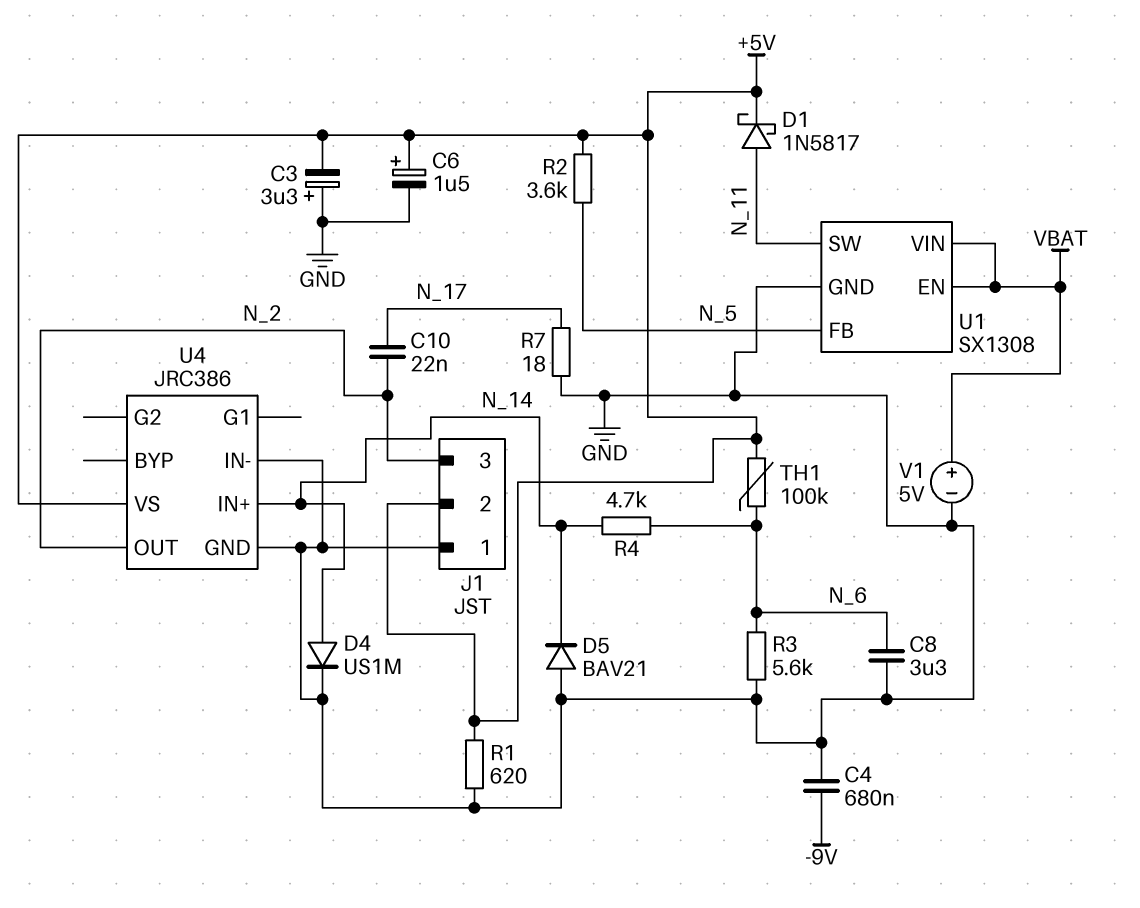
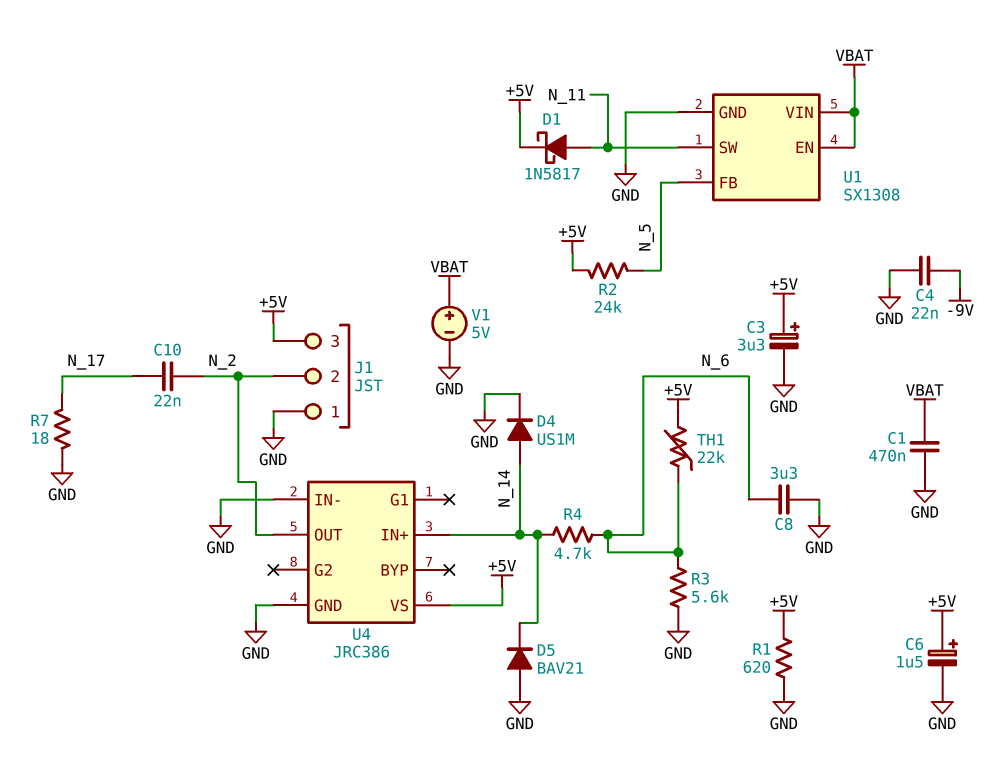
C1: none -> 470nF (GND, VBAT)
C3: 3.3uF (plus GND, minus +5V) -> 3.3uF (plus +5V, minus GND)
C4: 680nF (-9V, GND) -> 22nF (-9V, GND)
J1 pin 2: +5V -> N_2
J1 pin 3: N_2 -> +5V
R2: 3.6k (+5V, N_5) -> 24k (+5V, N_5)
TH1: 100k (+5V, N_6) -> 22k (+5V, N_6)

